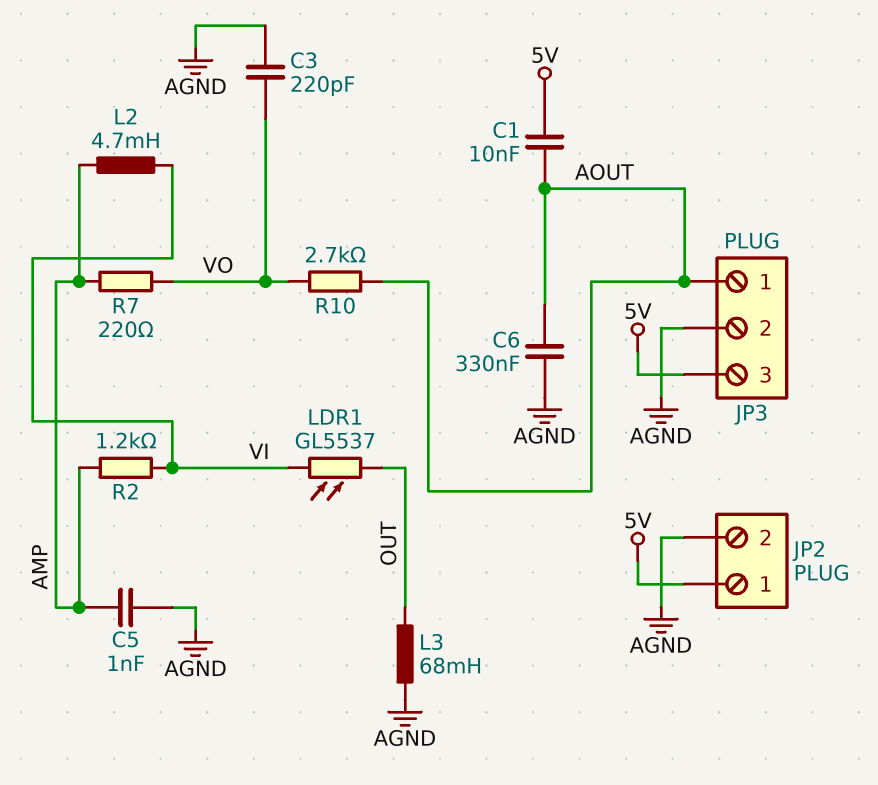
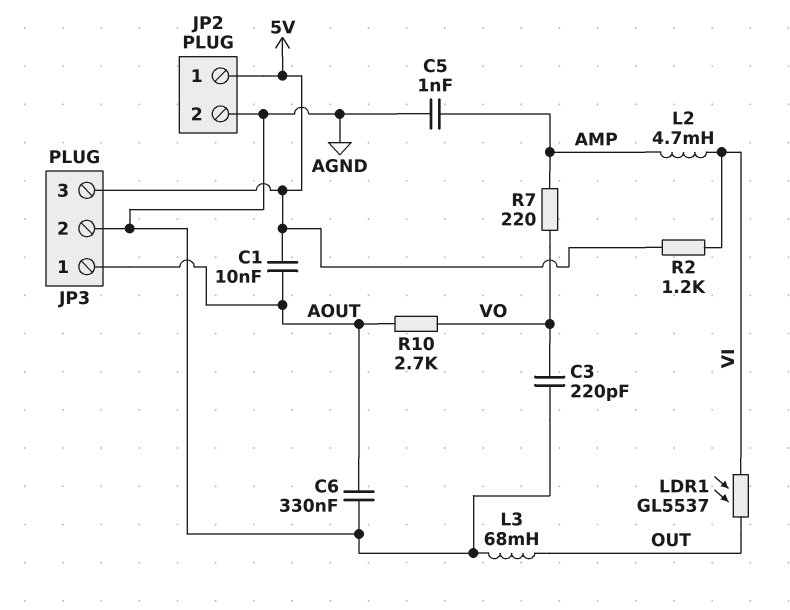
R2: 1.2k (AMP, VI) -> 1.2k (5V, VI)

